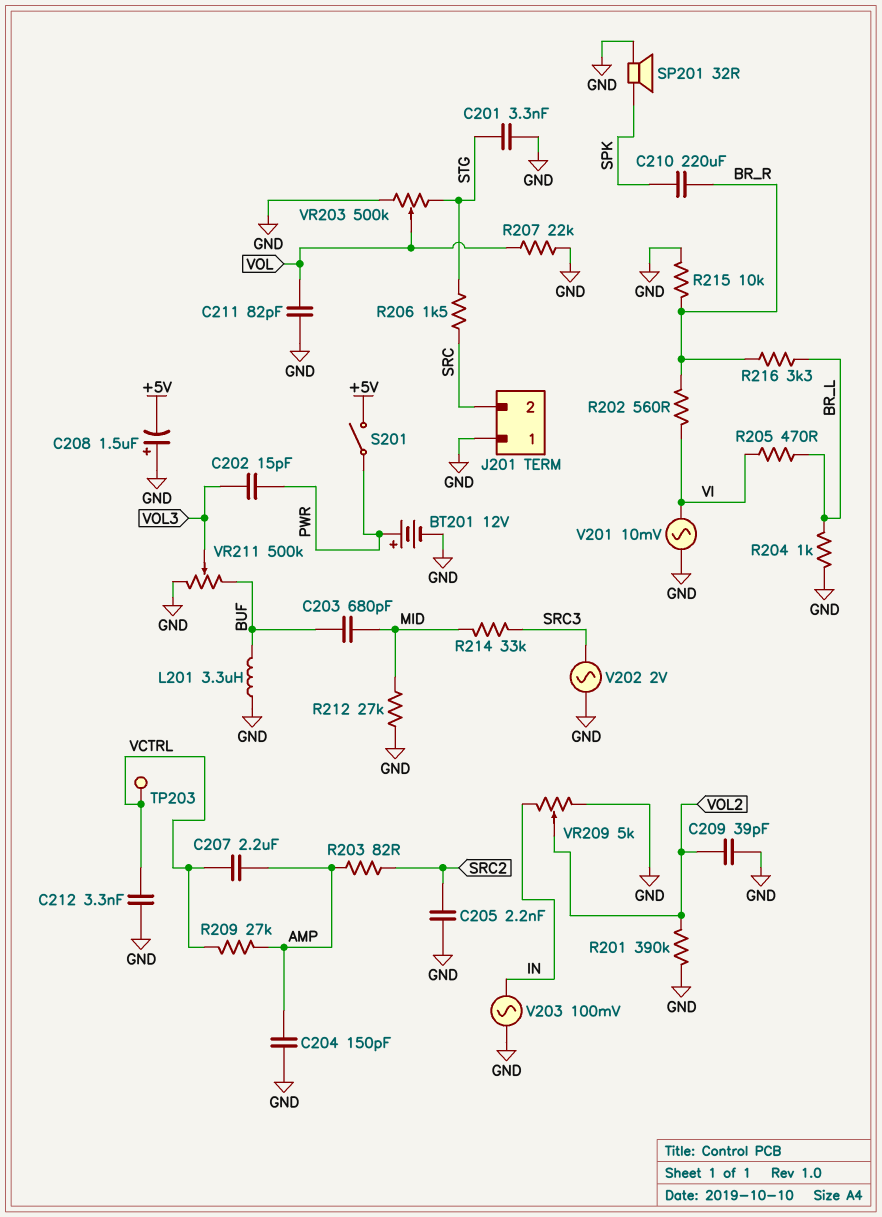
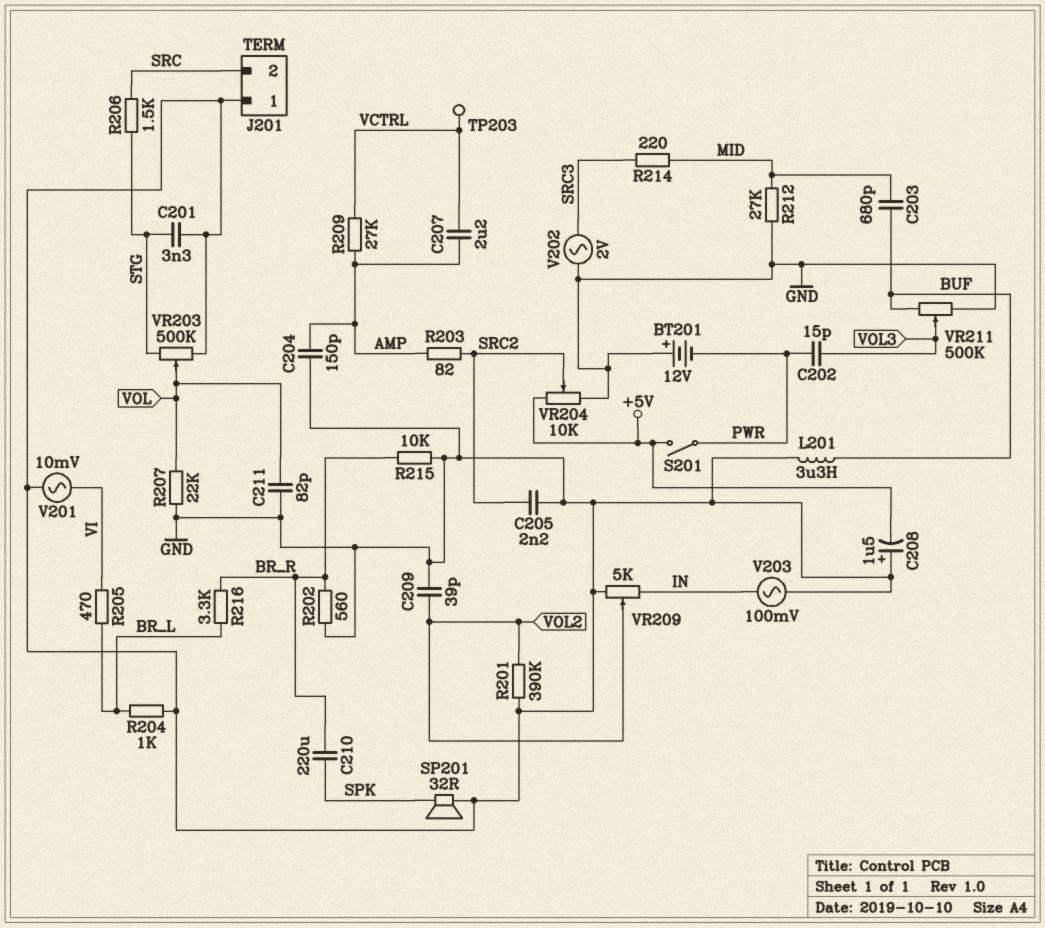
BT201: 12V (plus PWR, minus GND) -> 12V (plus GND, minus PWR)
C212: 3.3nF (GND, VCTRL) -> none
R202: 560 (BR_R, VI) -> 560 (BR_R, GND)
R214: 33k (MID, SRC3) -> 220 (MID, SRC3)
VR204: none -> 10k (+5V, GND, wiper SRC2)

